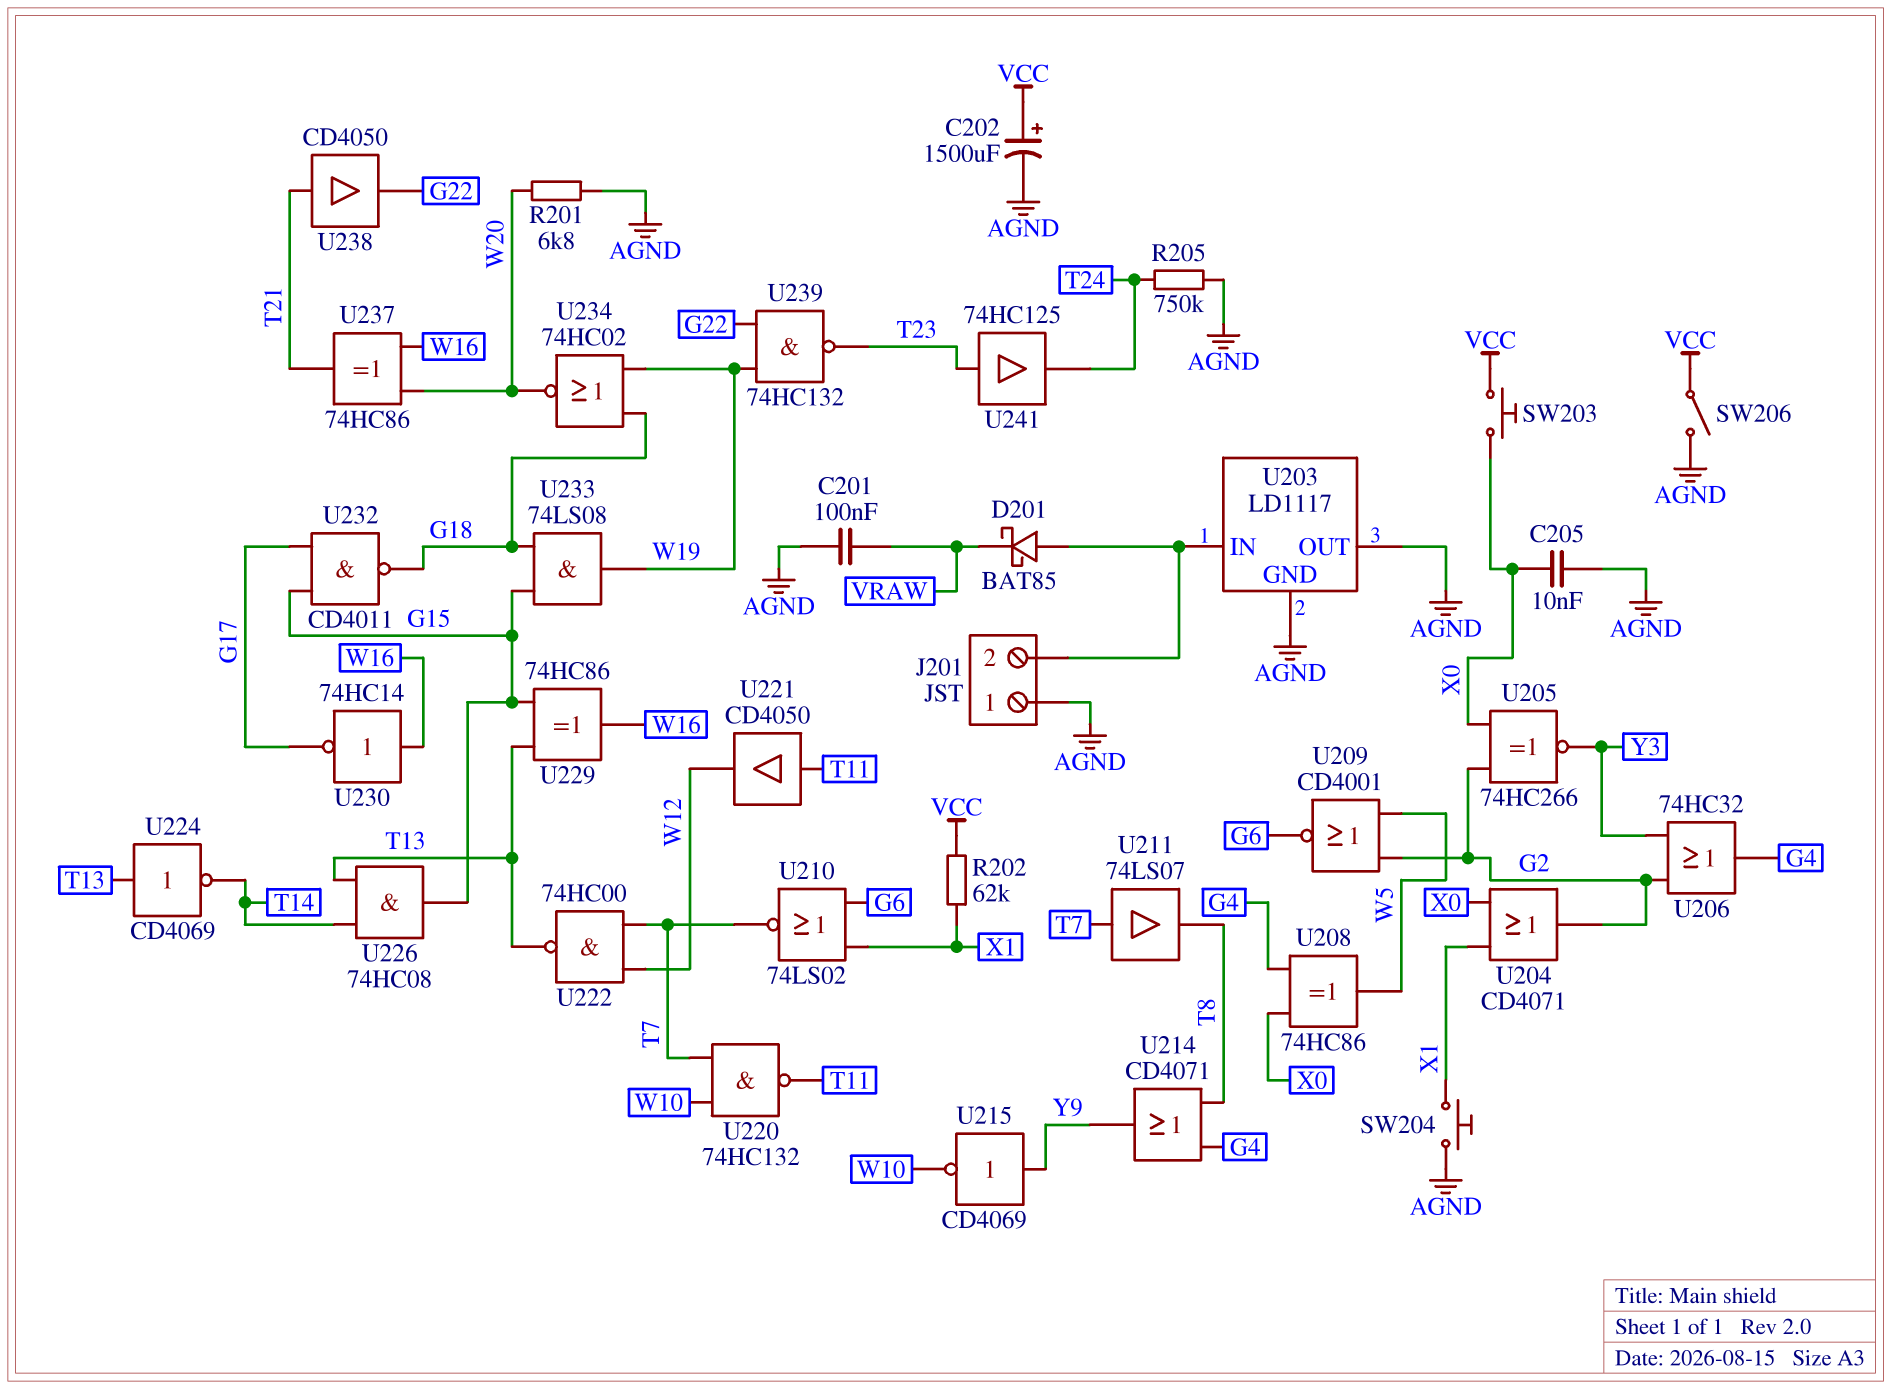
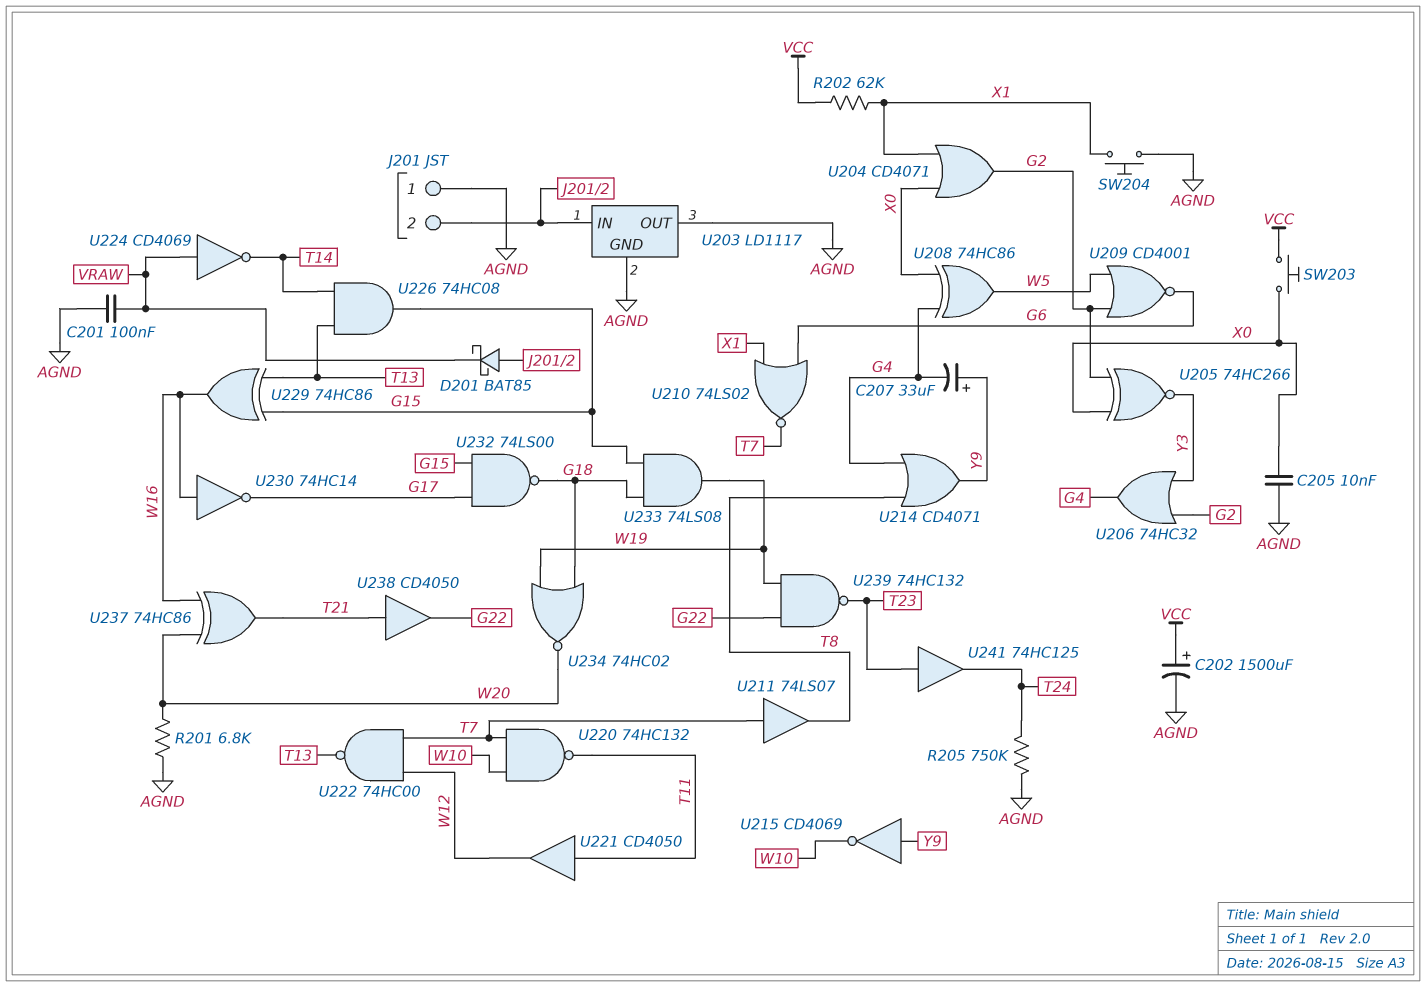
C207: none -> 33uF (plus Y9, minus G4)
SW206: switch (AGND, VCC) -> none
U224: NOT CD4069 (in T13, out T14) -> NOT CD4069 (in VRAW, out T14)
U232: NAND CD4011 (in G15, in G17, out G18) -> NAND 74LS00 (in G15, in G17, out G18)

